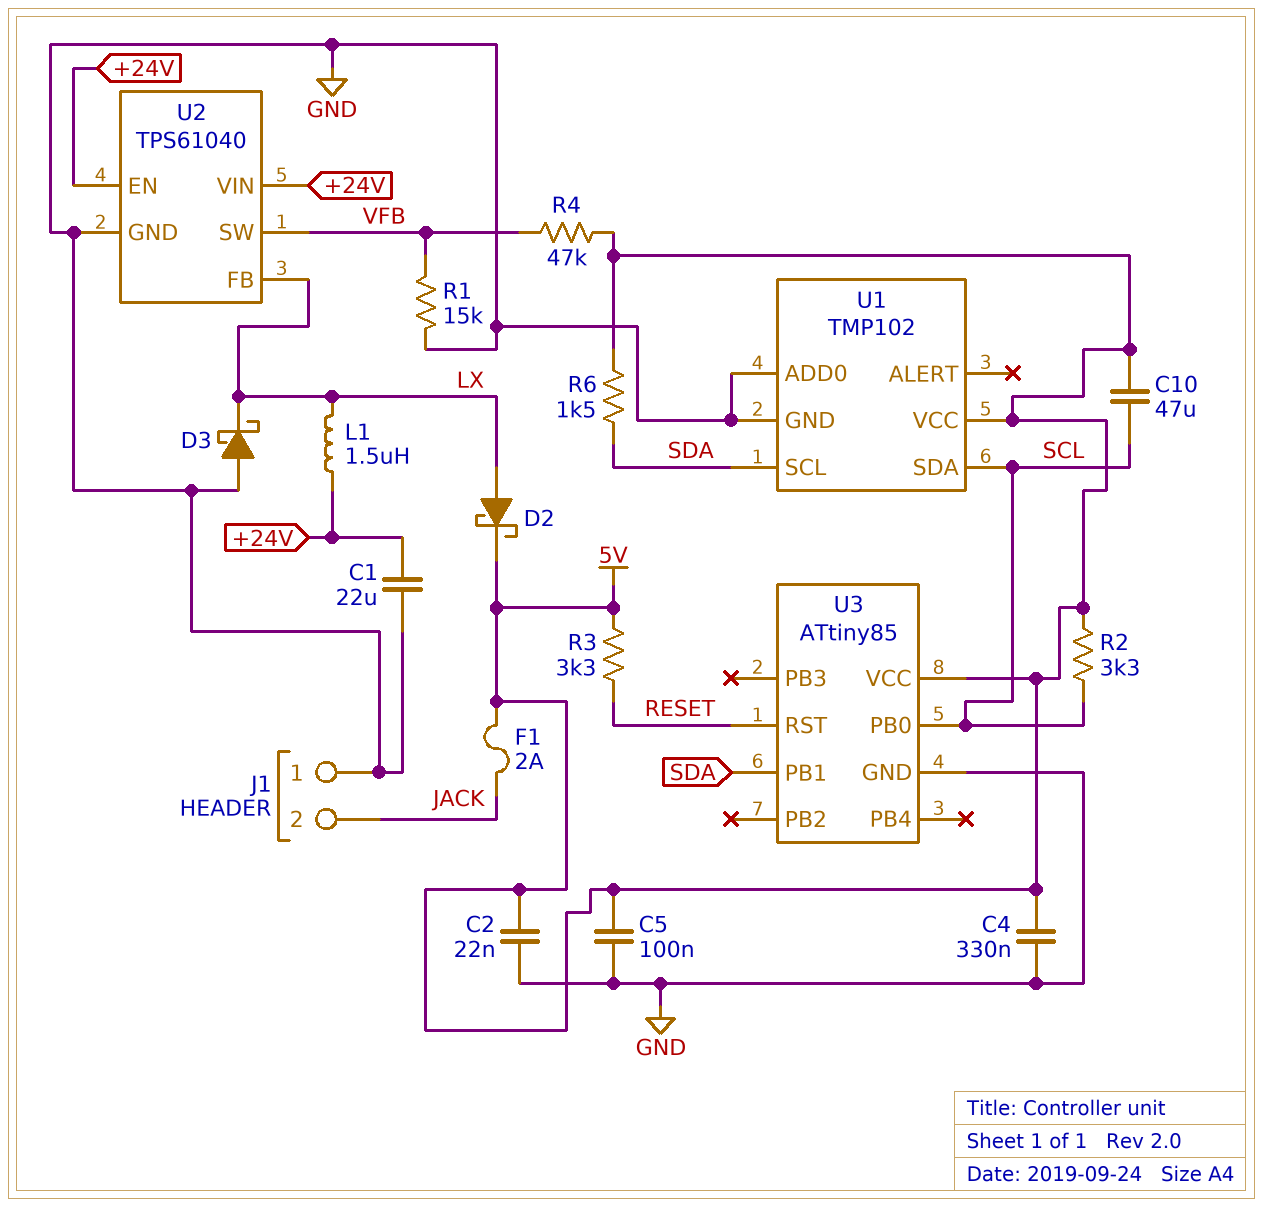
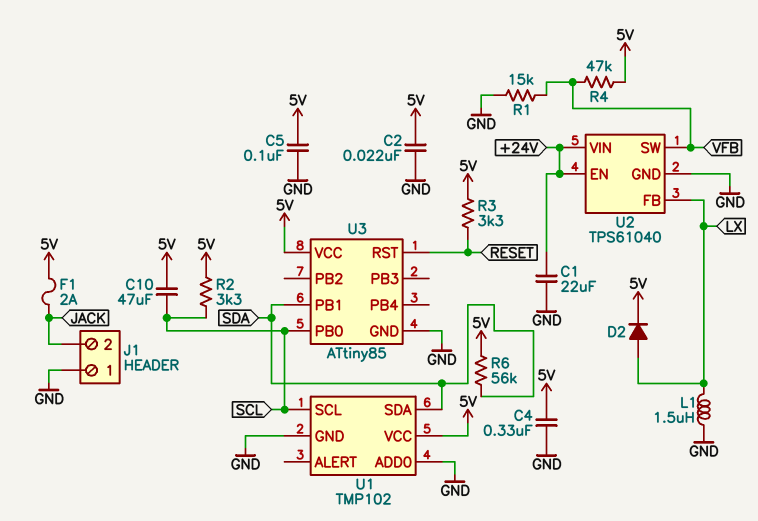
D2: schottky (A LX, K 5V) -> diode (A LX, K 5V)
D3: schottky (A GND, K LX) -> none
L1: 1.5uH (+24V, LX) -> 1.5uH (GND, LX)
R6: 1.5k (5V, SDA) -> 56k (5V, SDA)
U1 pin SCL: SDA -> SCL
U1 pin SDA: SCL -> SDA

